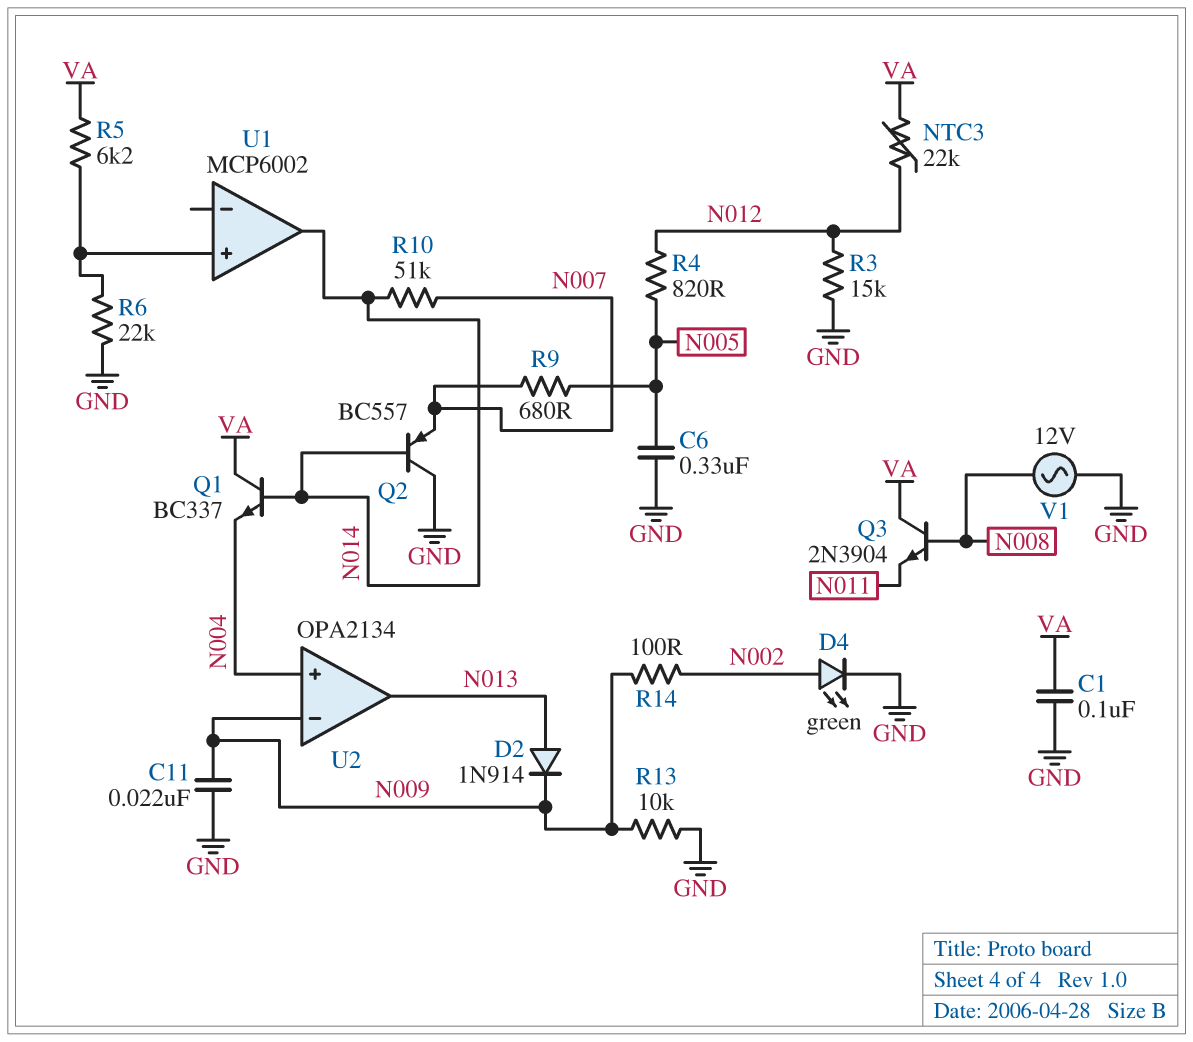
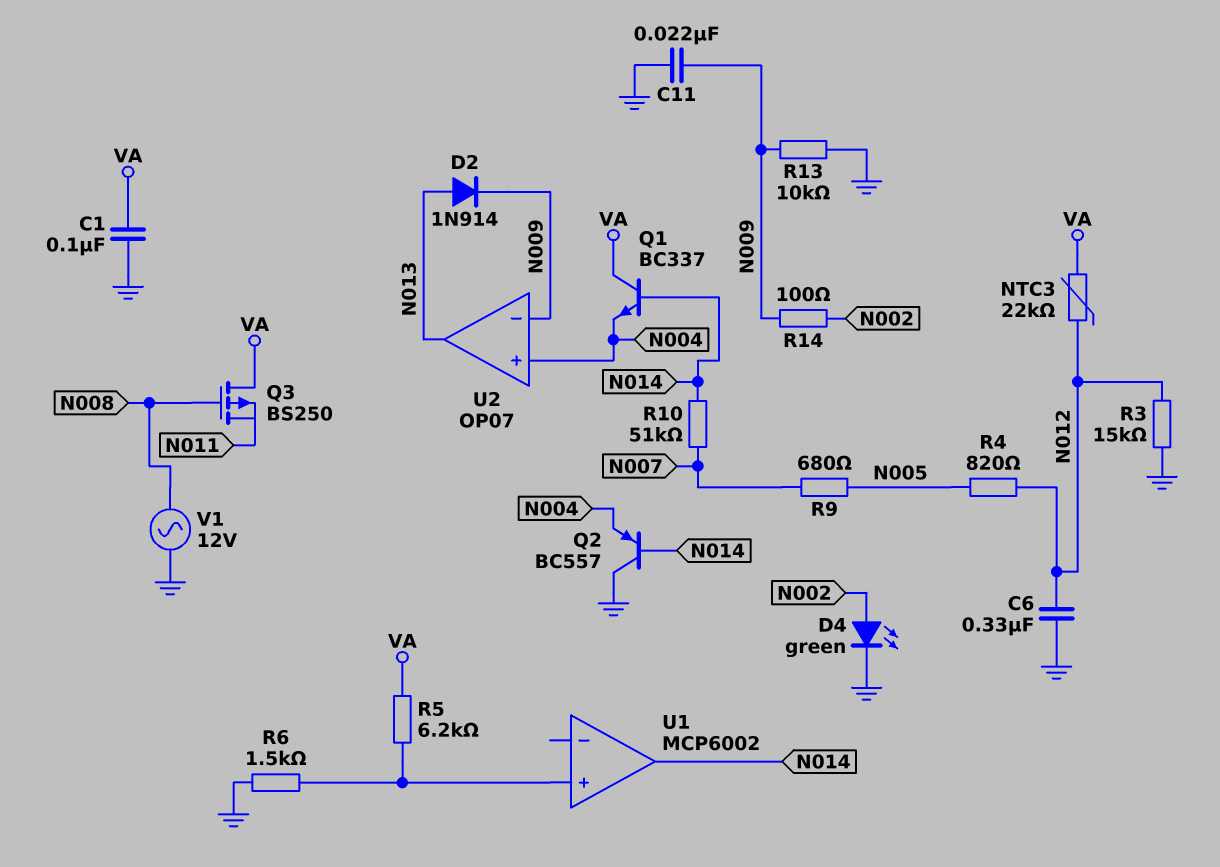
C6: 330nF (GND, N005) -> 330nF (GND, N012)
Q2: PNP BC557 (B N014, C GND, E N007) -> PNP BC557 (B N014, C GND, E N004)
Q3: NPN 2N3904 (B N008, C VA, E N011) -> PMOS BS250 (G N008, D VA, S N011)
R6: 22k (GND, U1/in+) -> 1.5k (GND, U1/in+)
U2: OPA2134 -> OP07

